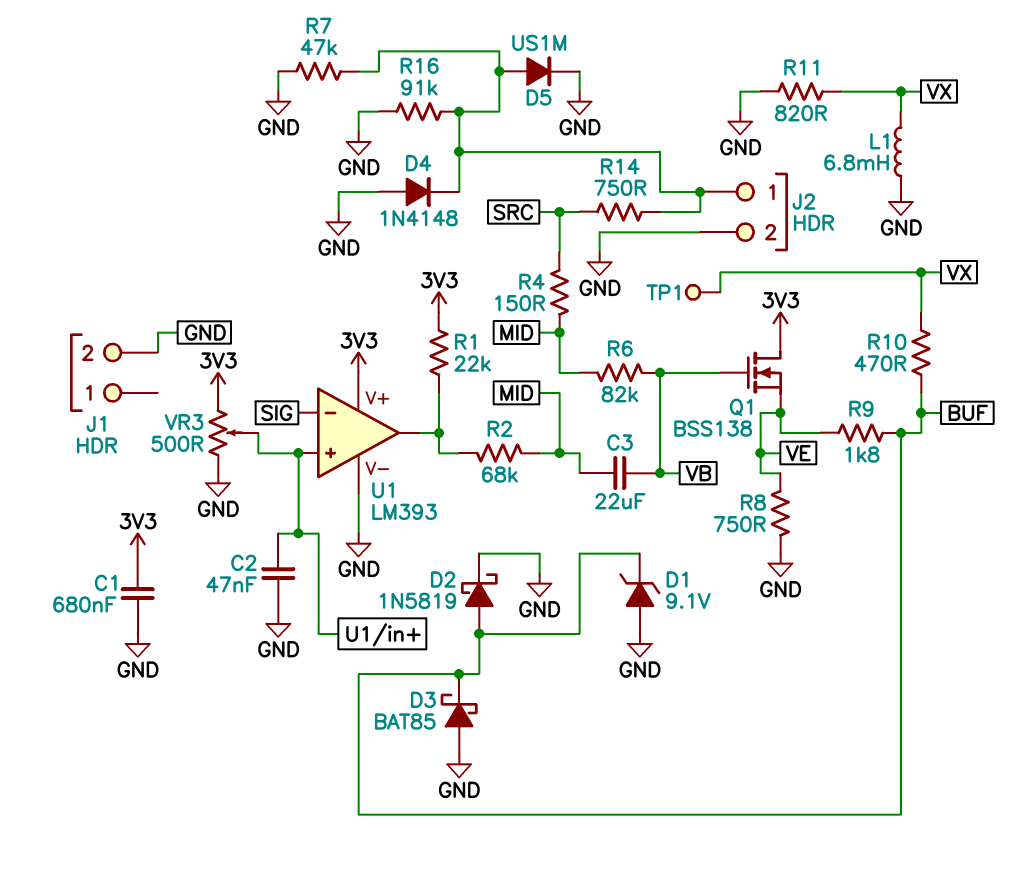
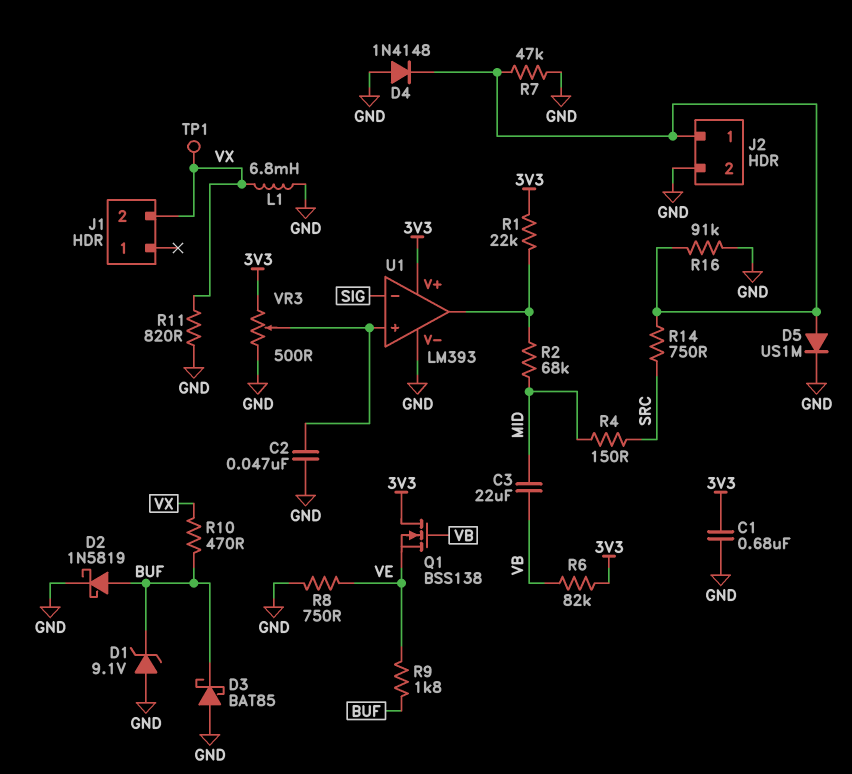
J1 pin 2: GND -> VX
R6: 82k (MID, VB) -> 82k (3V3, VB)

